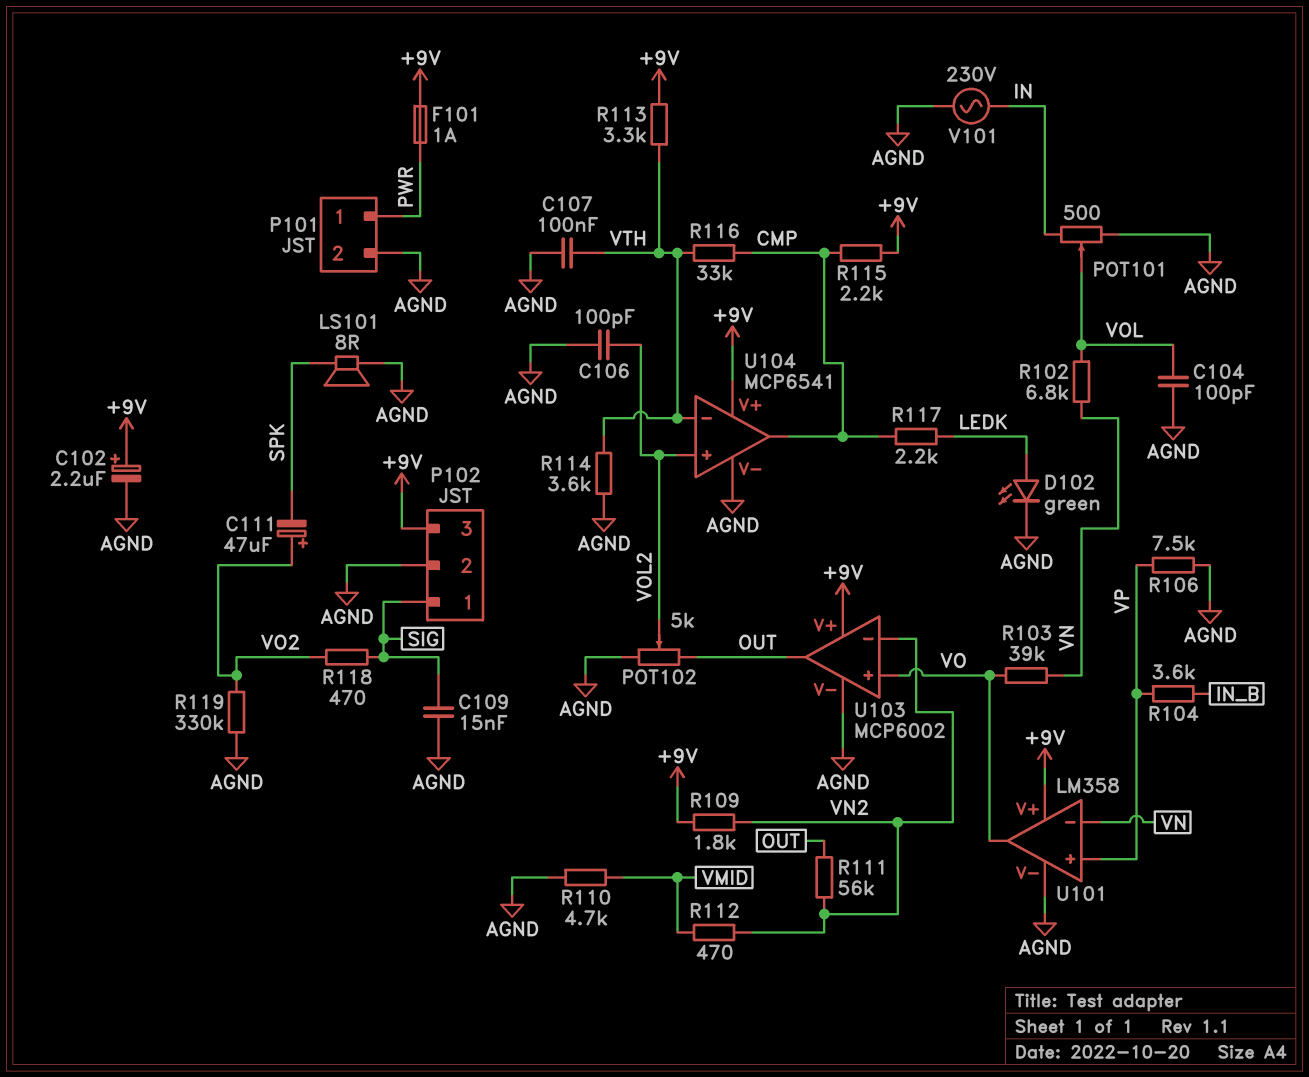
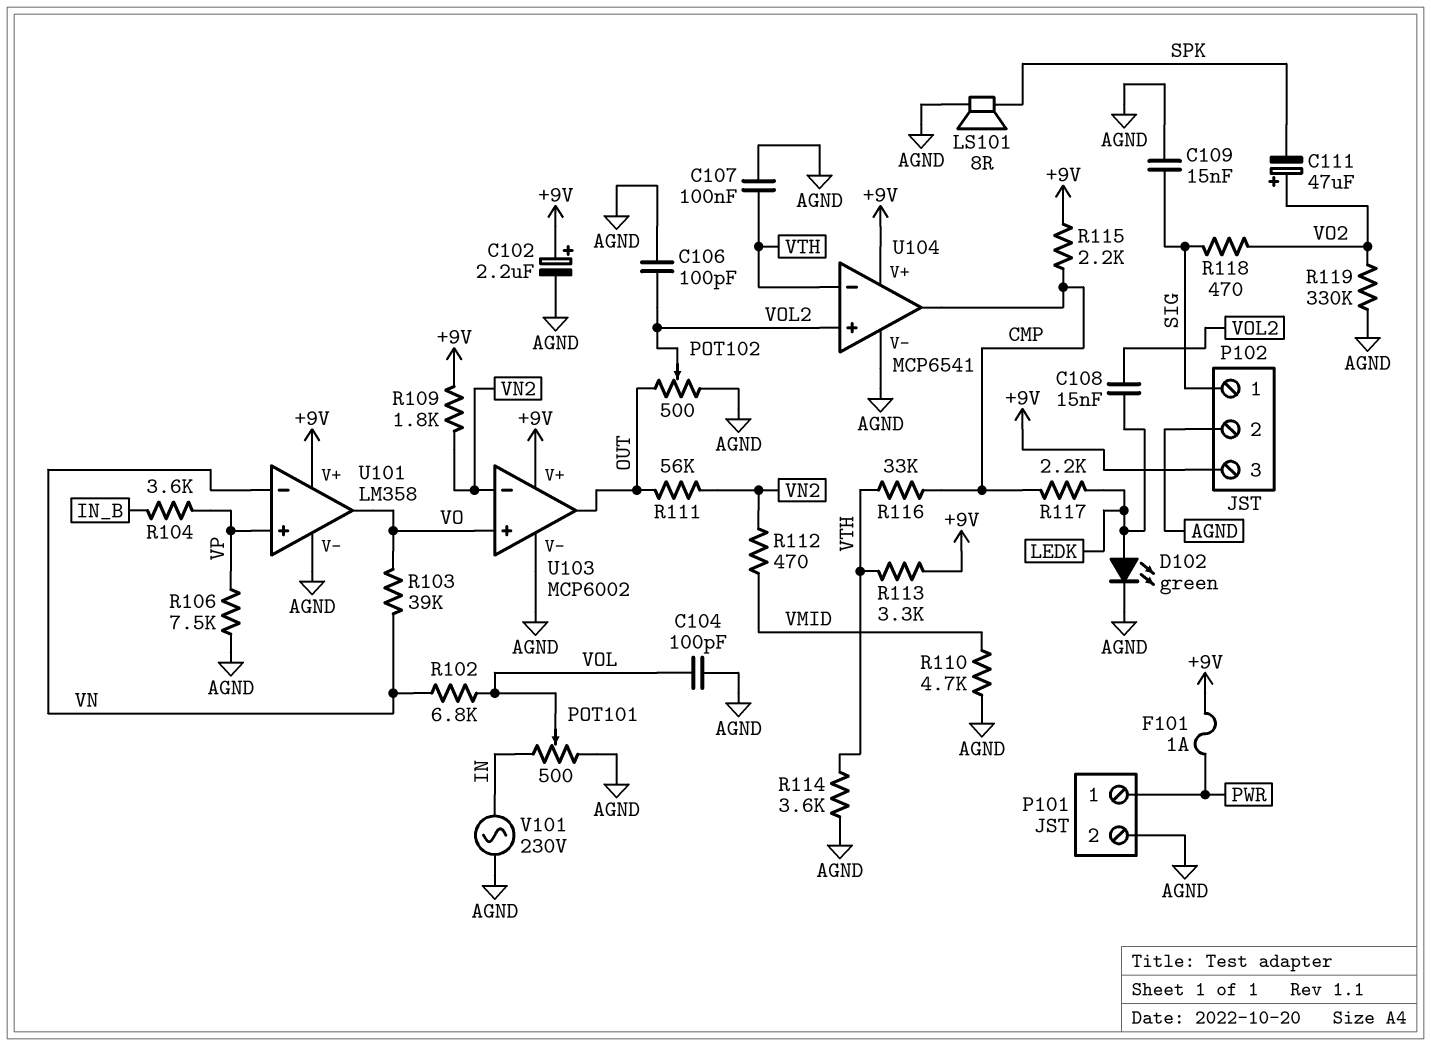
C108: none -> 15nF (LEDK, VOL2)
POT102: 5k (AGND, OUT, wiper VOL2) -> 500 (AGND, OUT, wiper VOL2)

